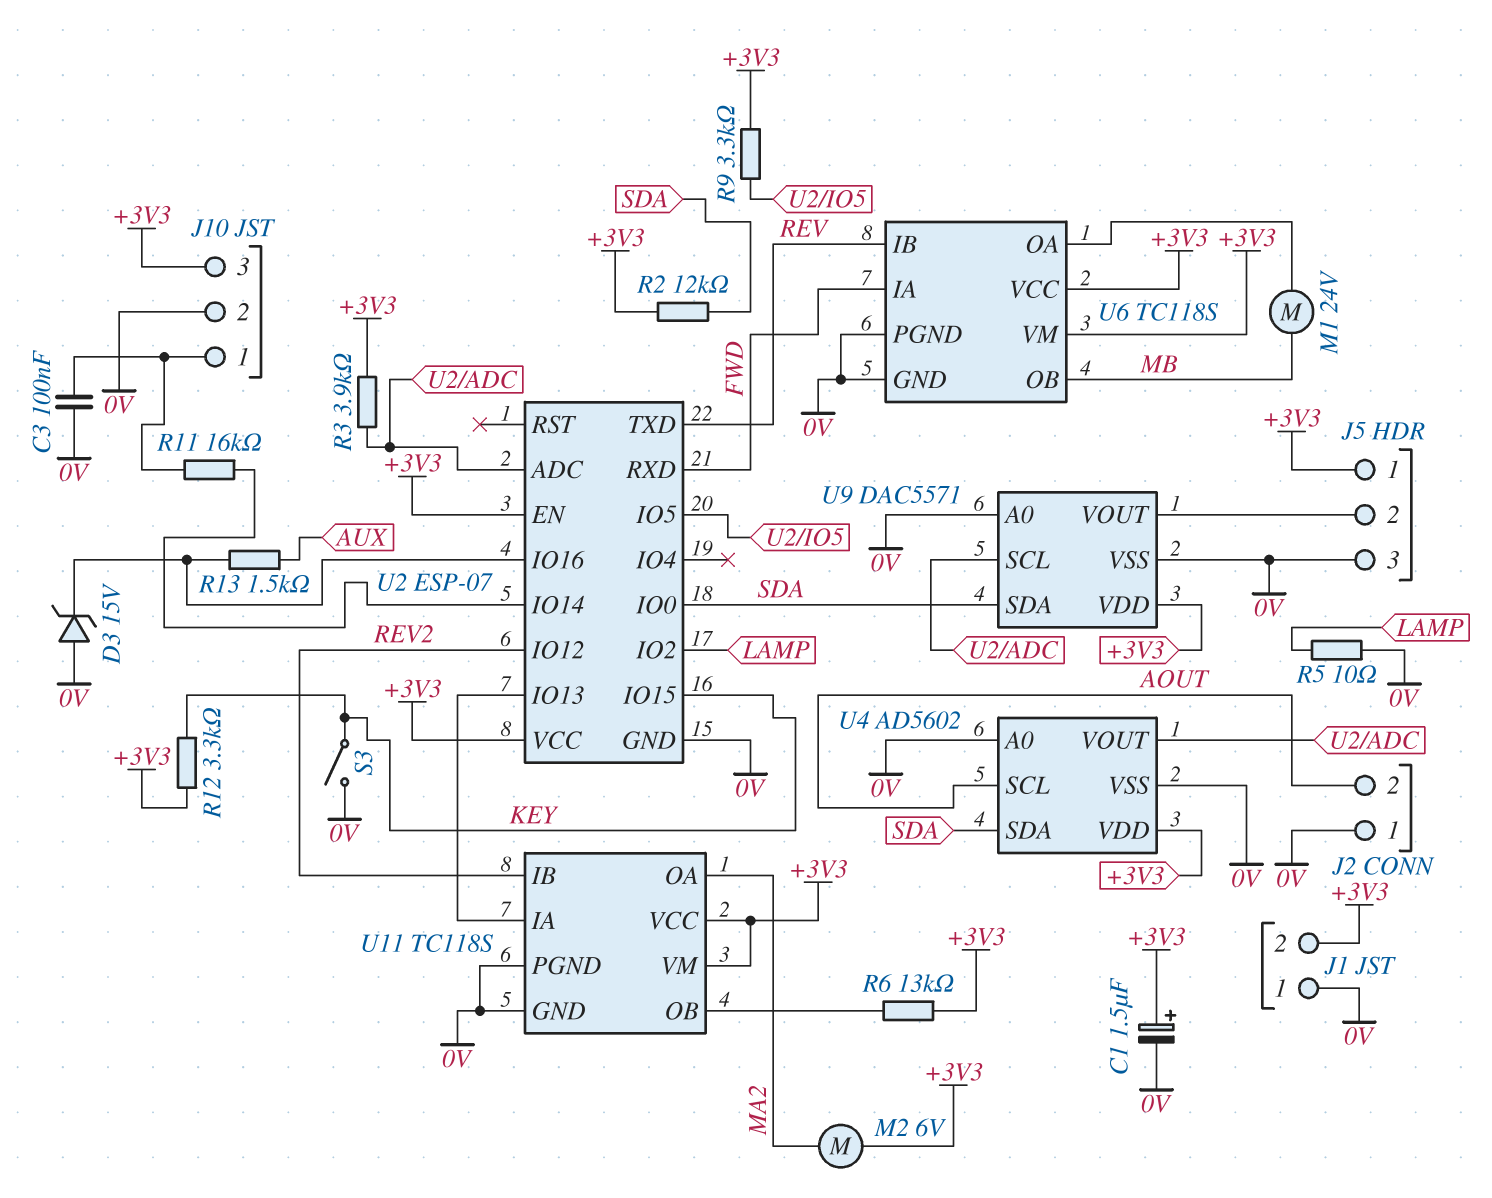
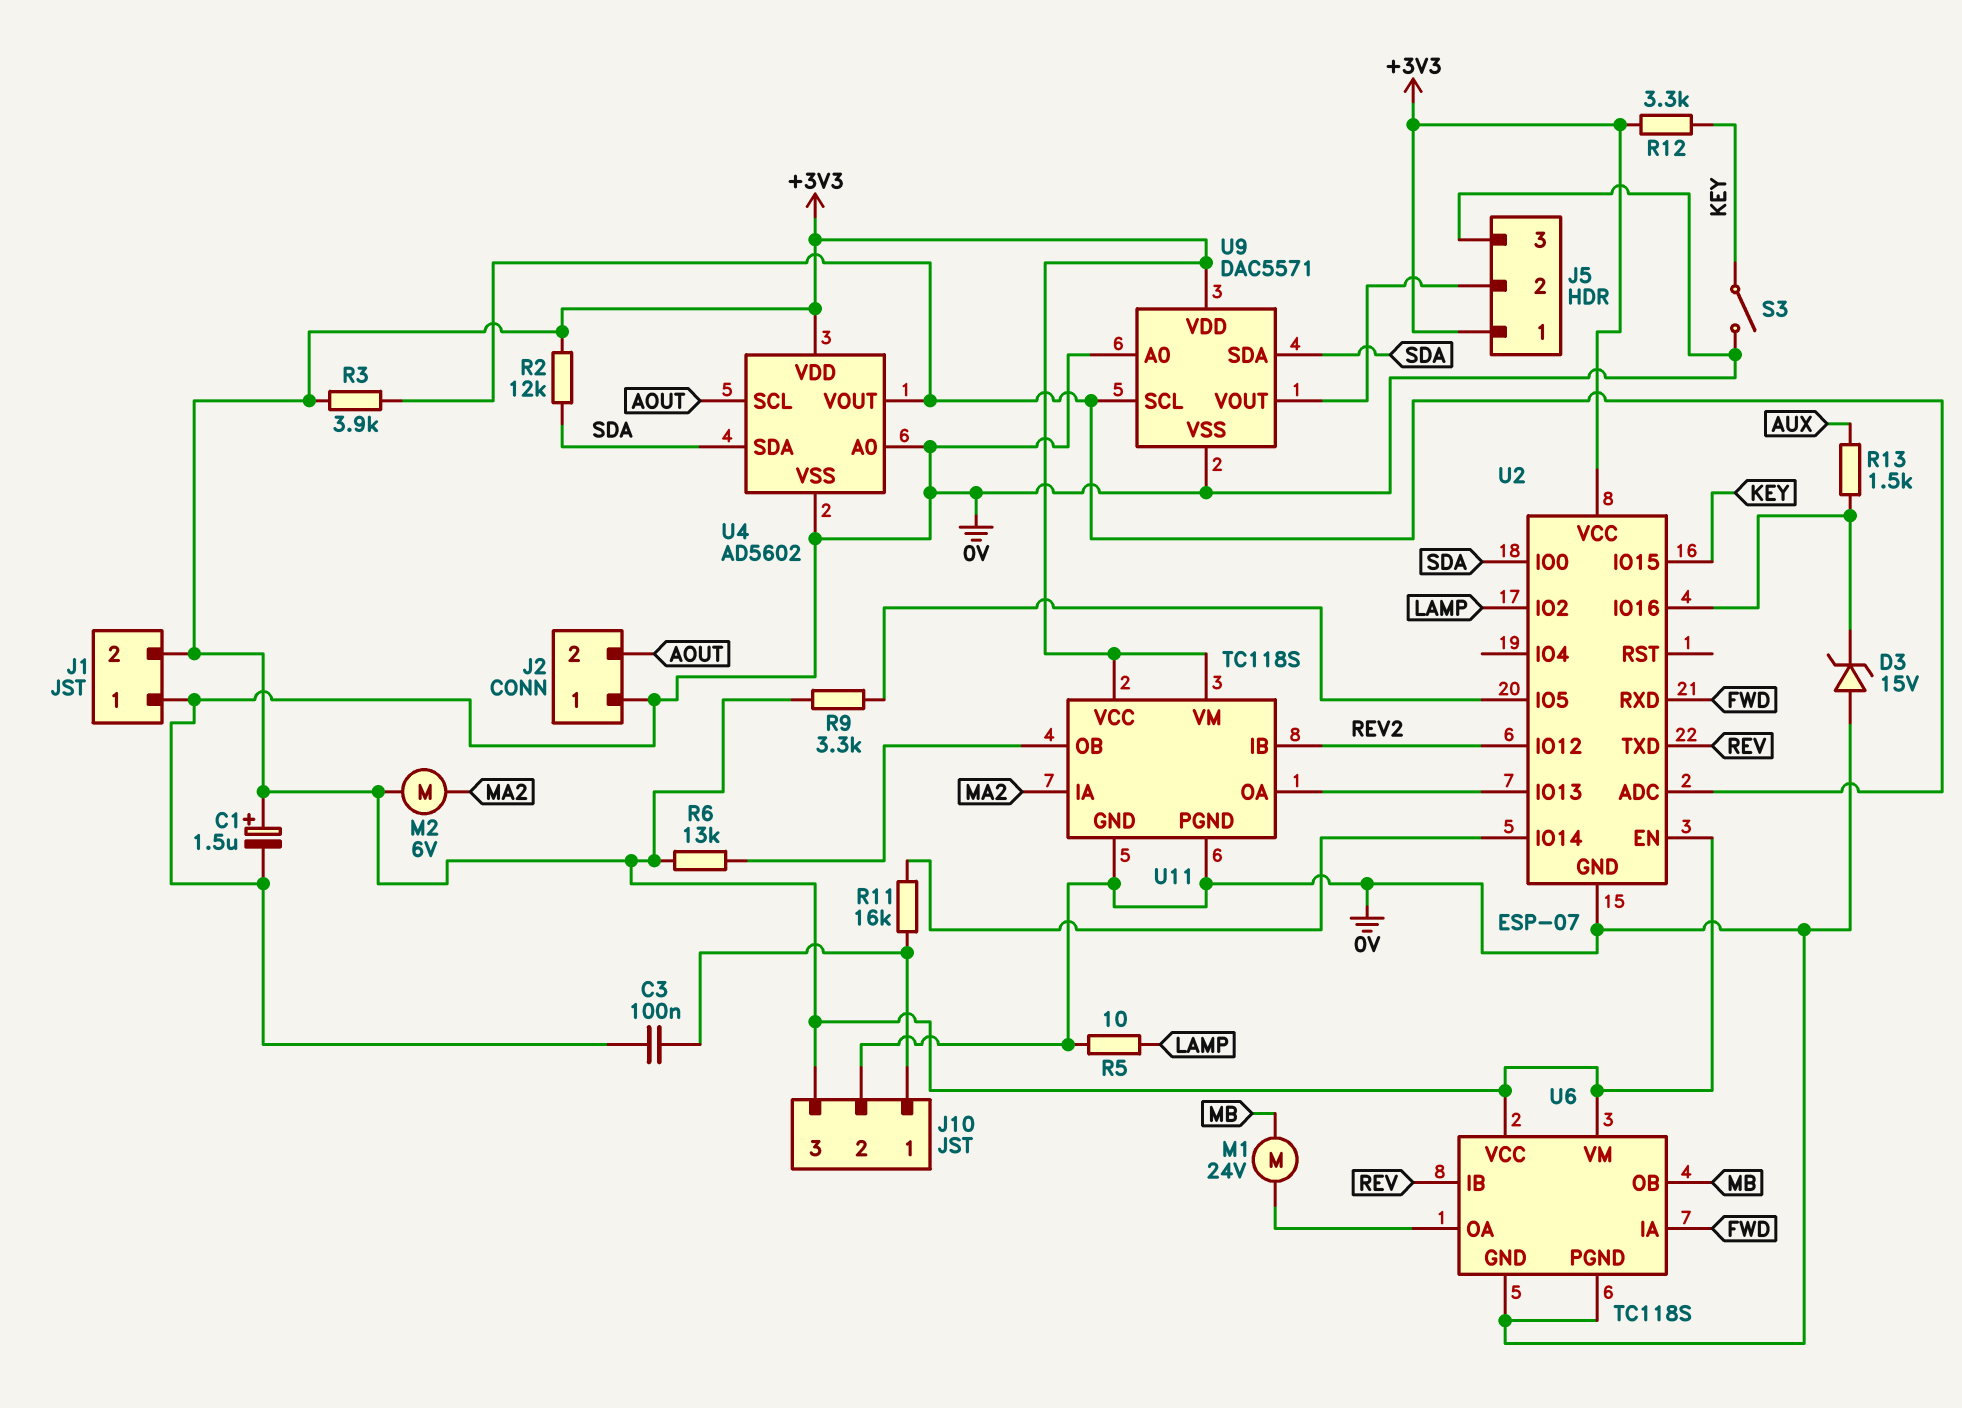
U11 pin IA: U2/IO13 -> MA2
U11 pin OA: MA2 -> U2/IO13

